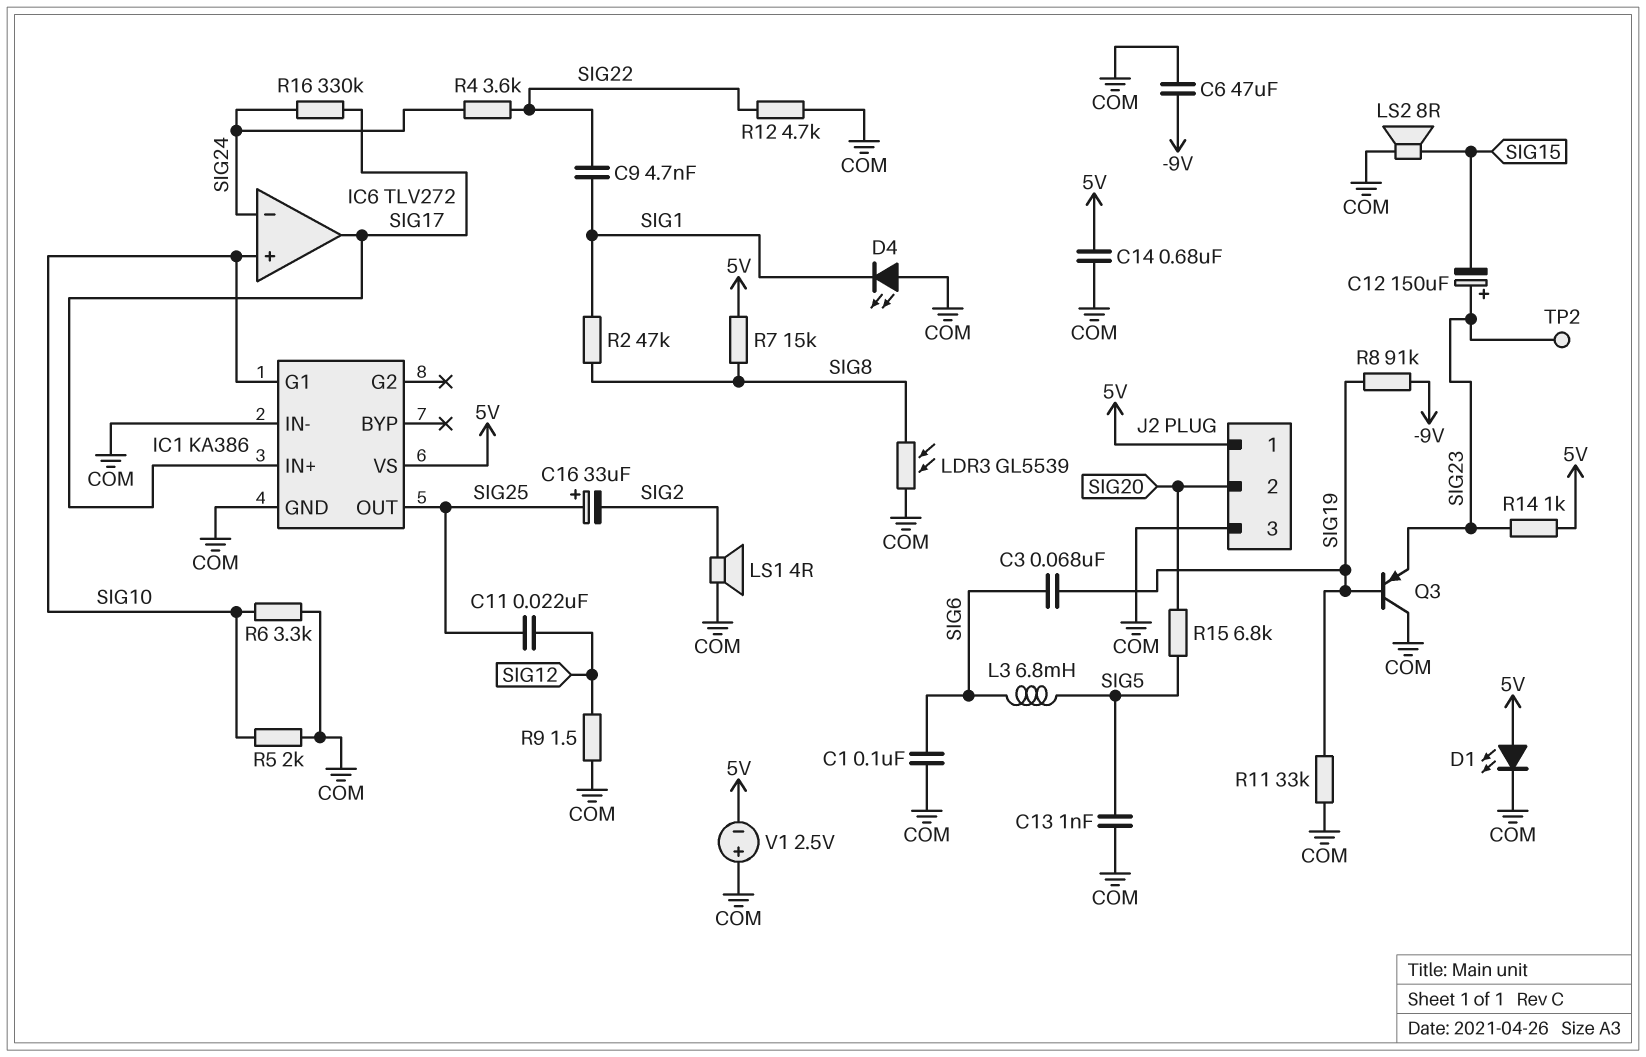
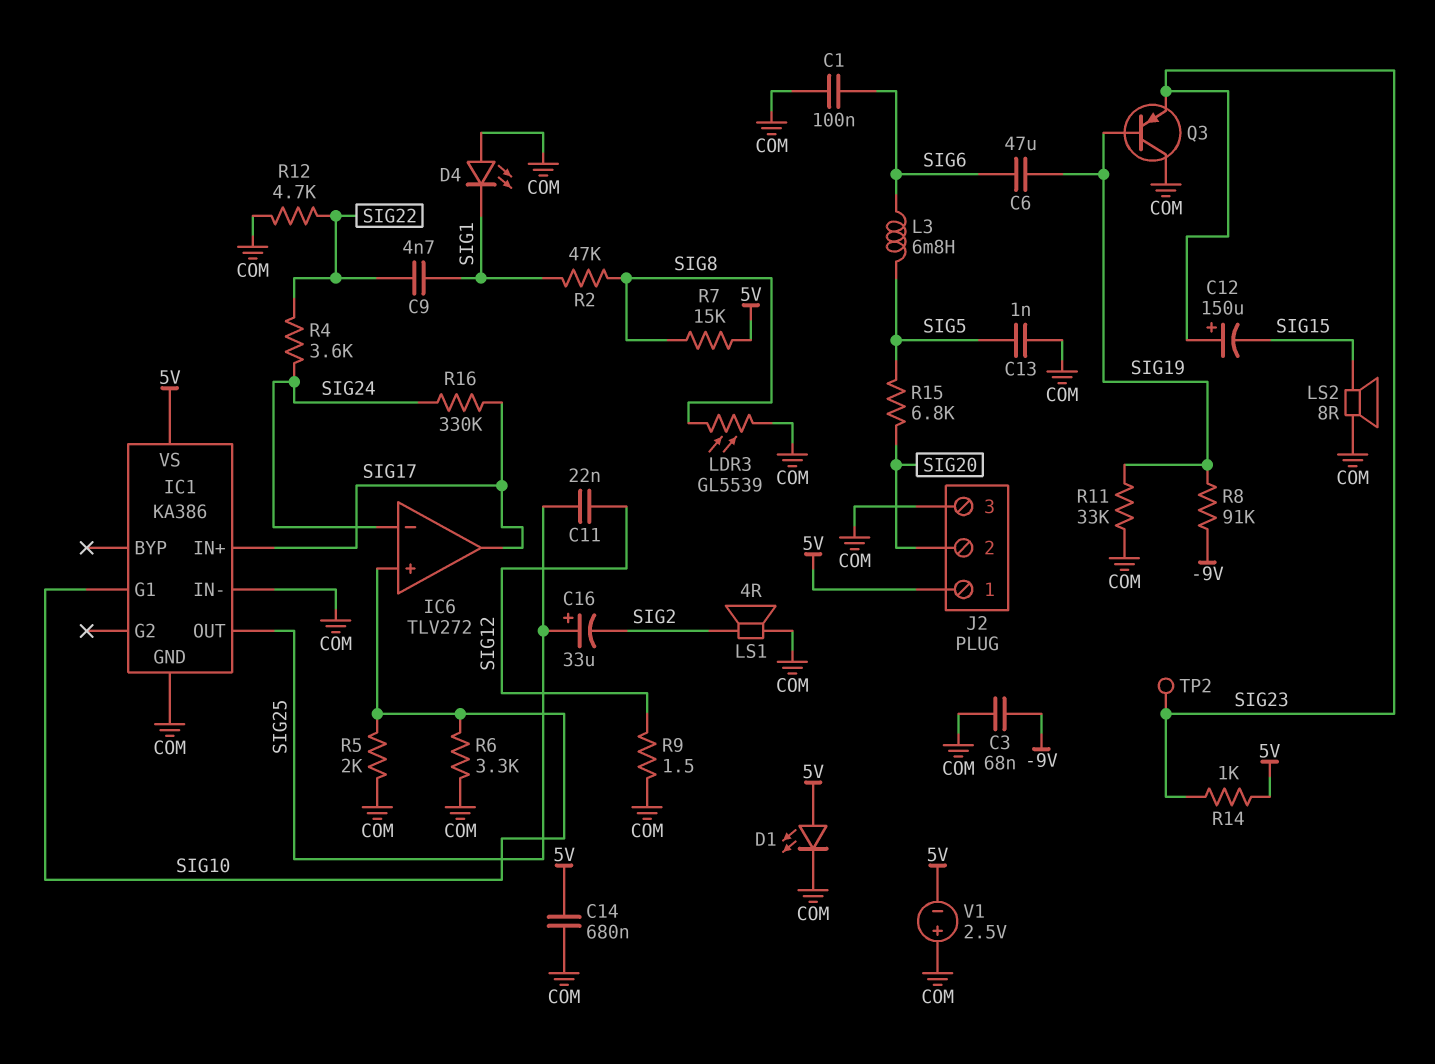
C3: 68nF (SIG6, SIG19) -> 68nF (-9V, COM)
C6: 47uF (-9V, COM) -> 47uF (SIG6, SIG19)

